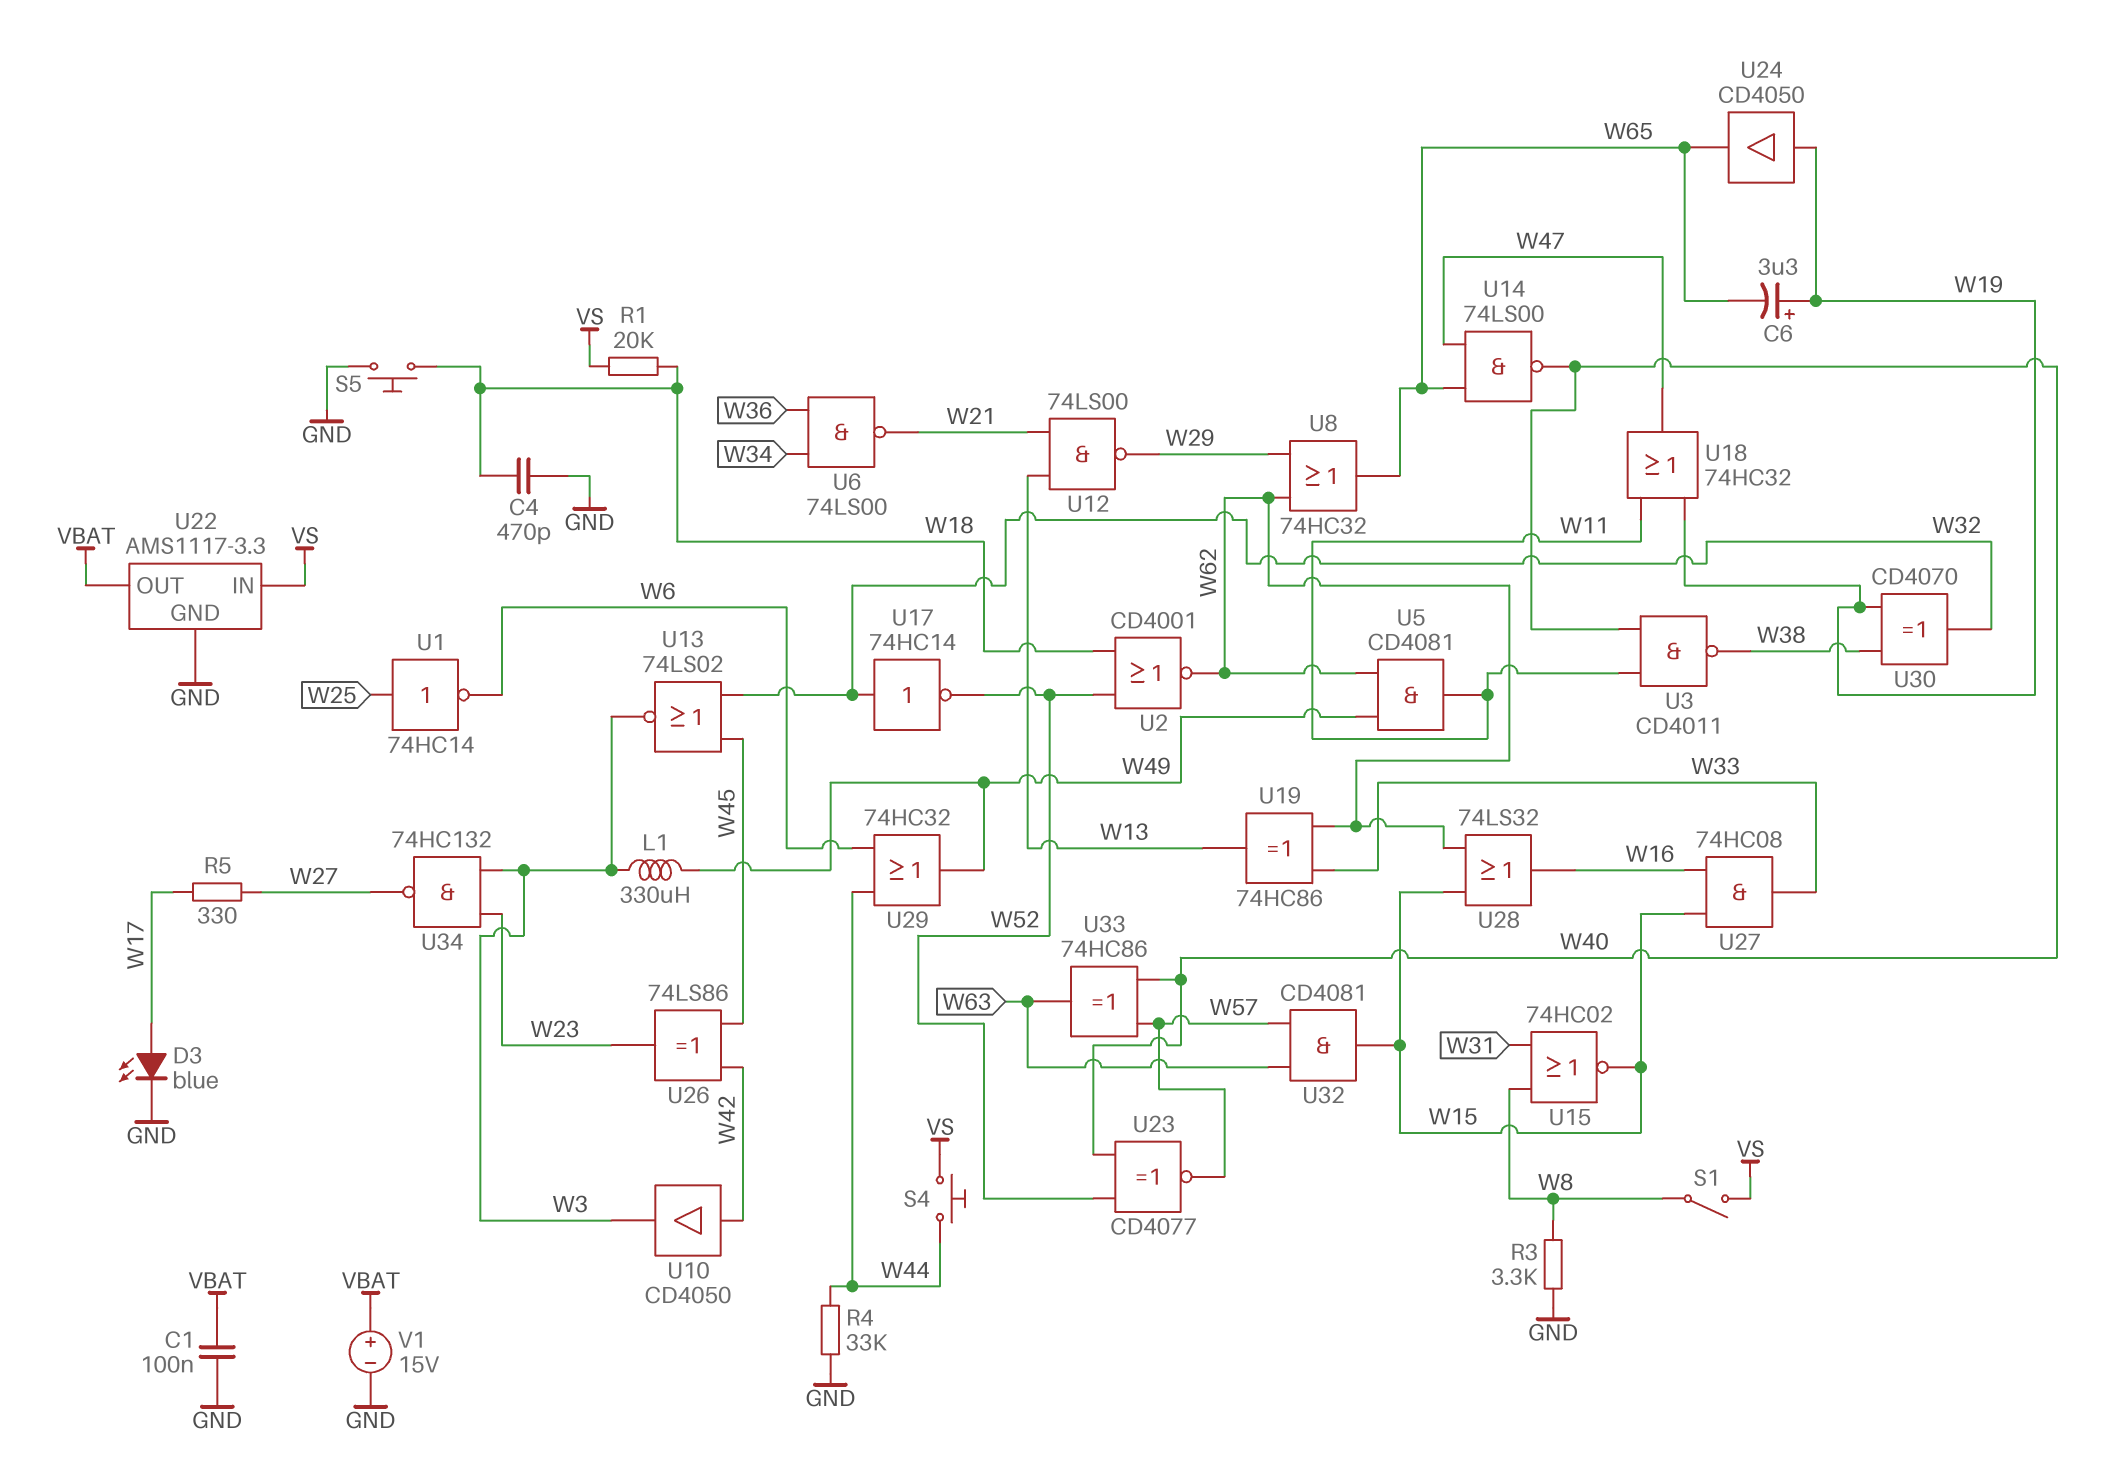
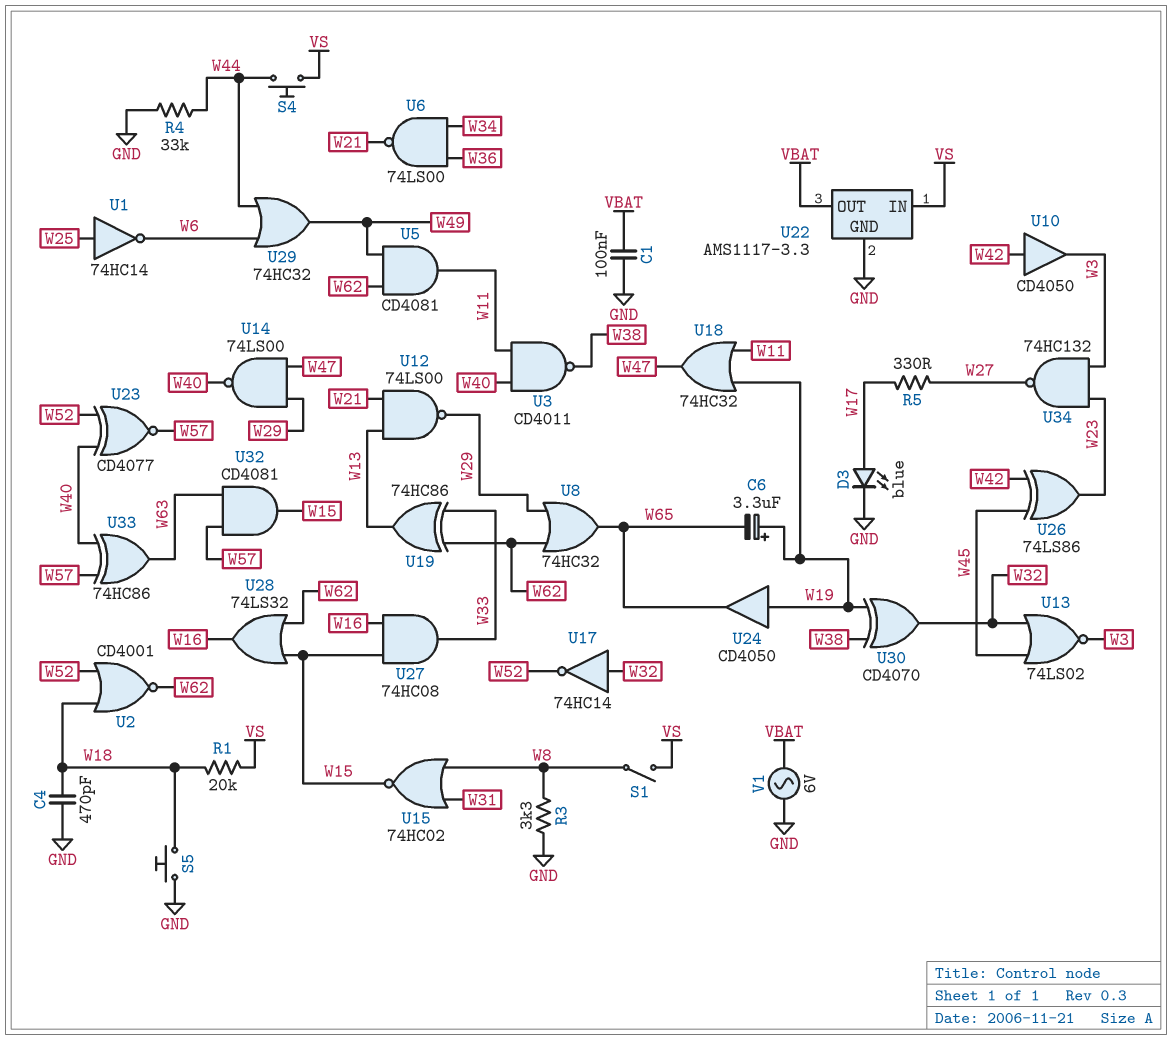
L1: 330uH (W3, W49) -> none
U14: NAND 74LS00 (in W47, in W65, out W40) -> NAND 74LS00 (in W29, in W47, out W40)
V1: 15V (plus VBAT, minus GND) -> AC 6V (GND, VBAT)

